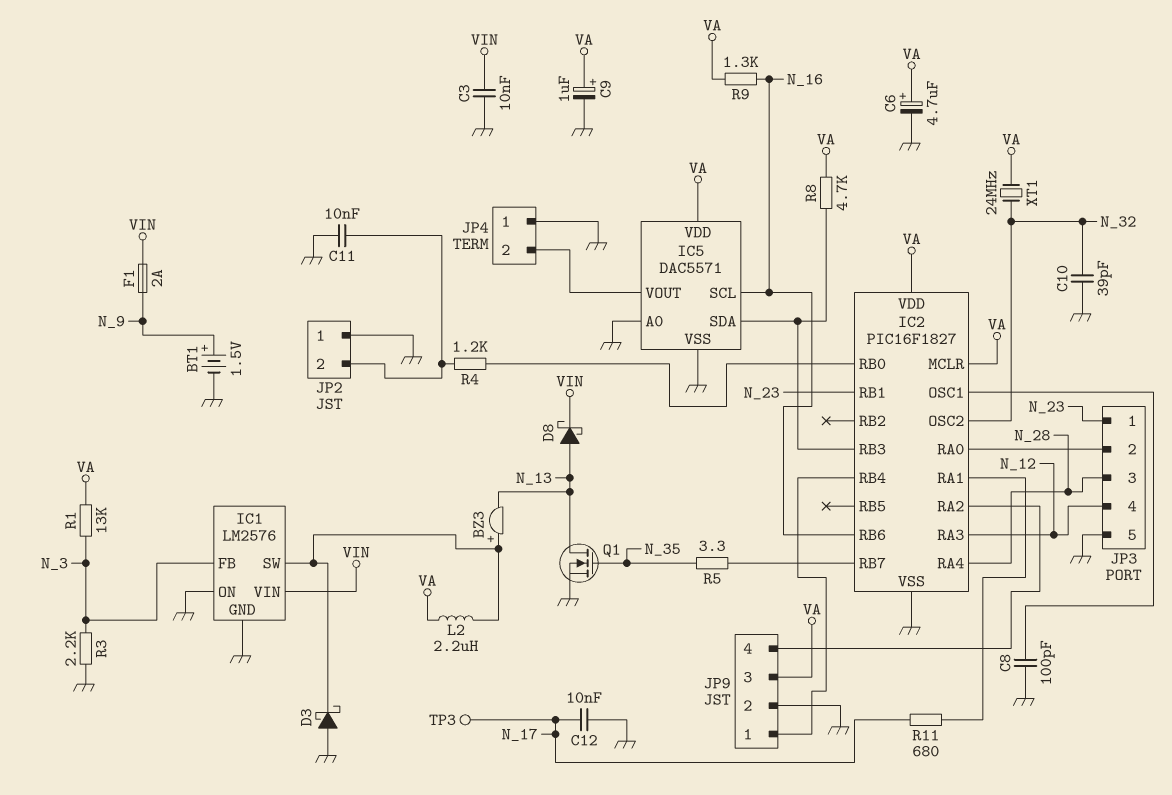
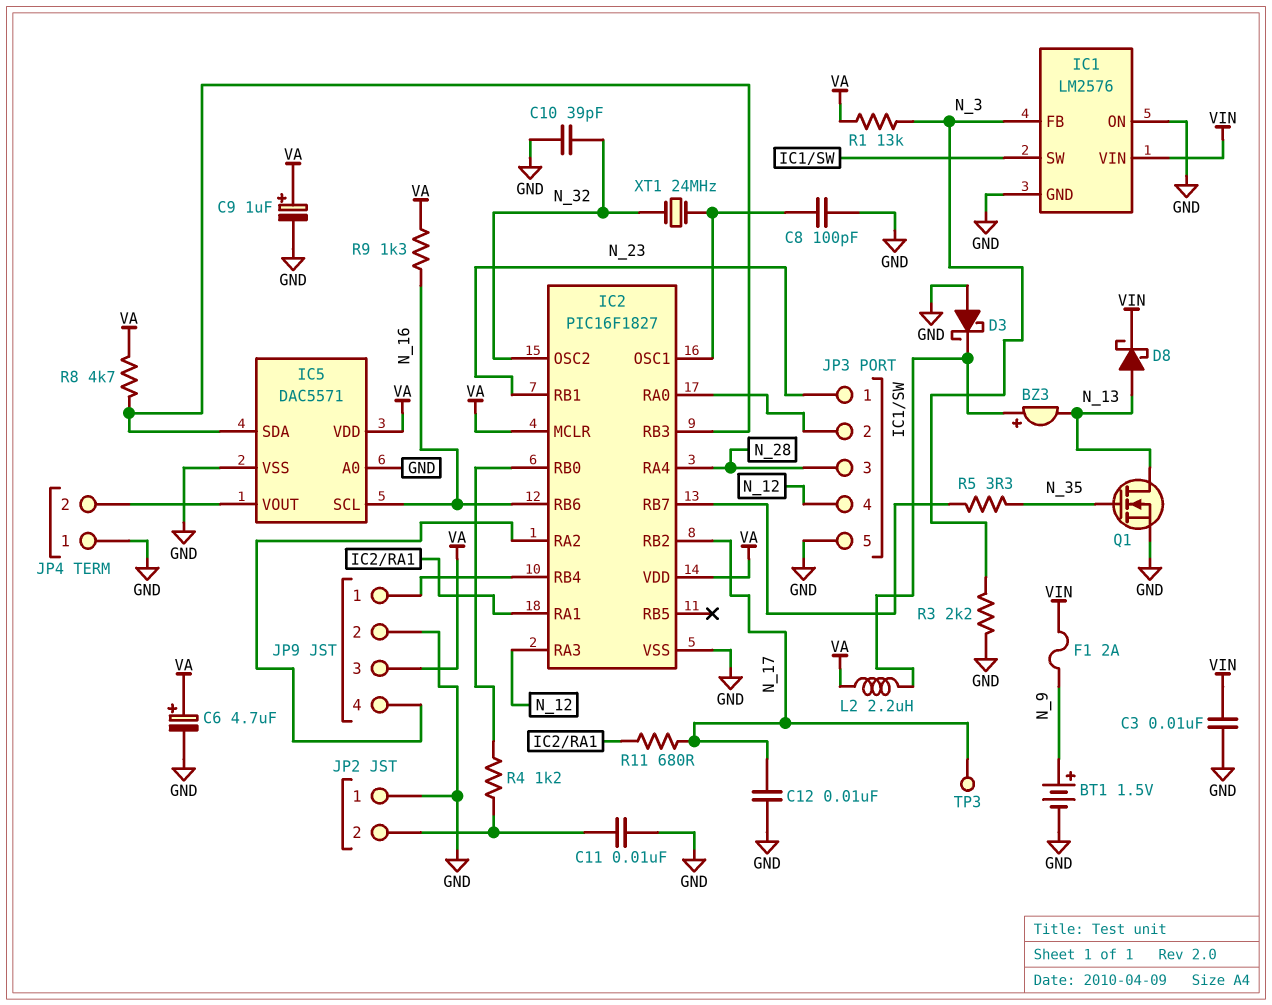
IC2 pin RB2: none -> N_17
XT1: 24MHz (N_32, VA) -> 24MHz (IC2/OSC1, N_32)

